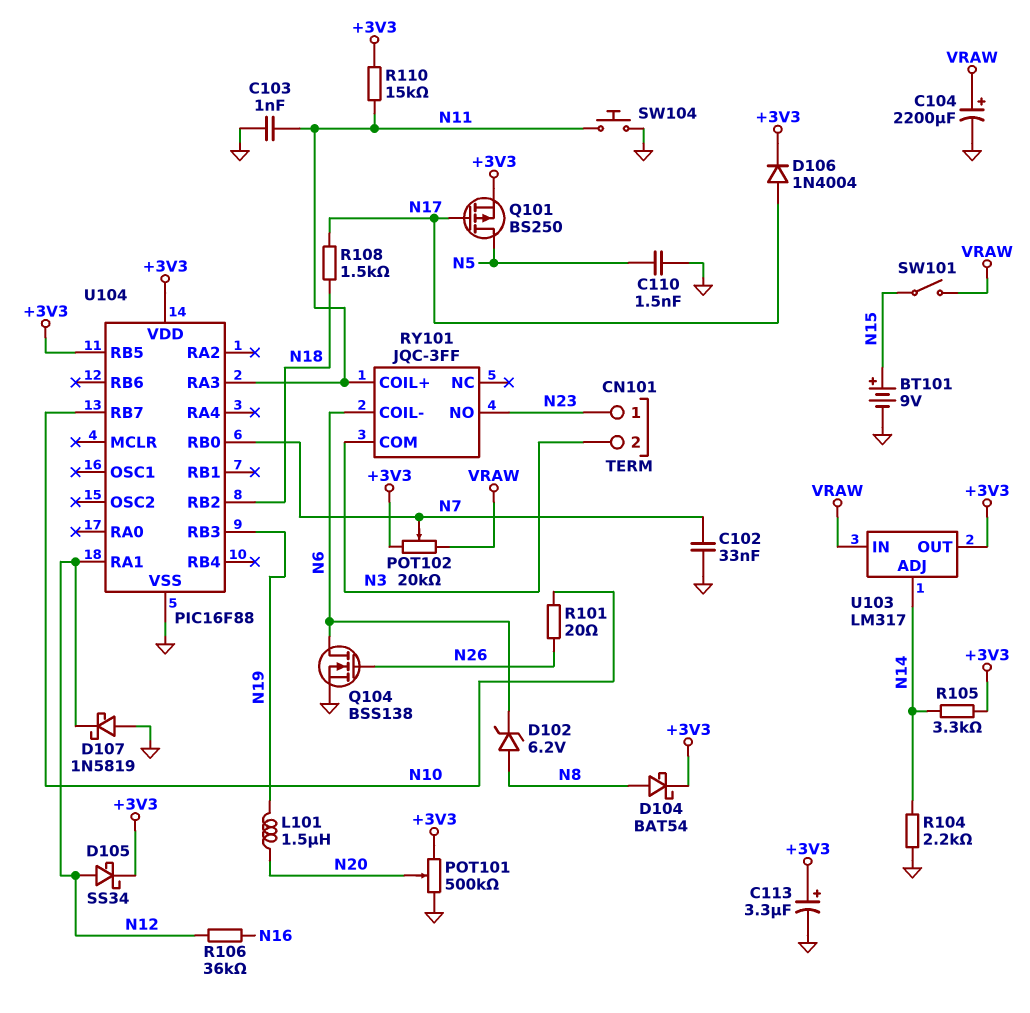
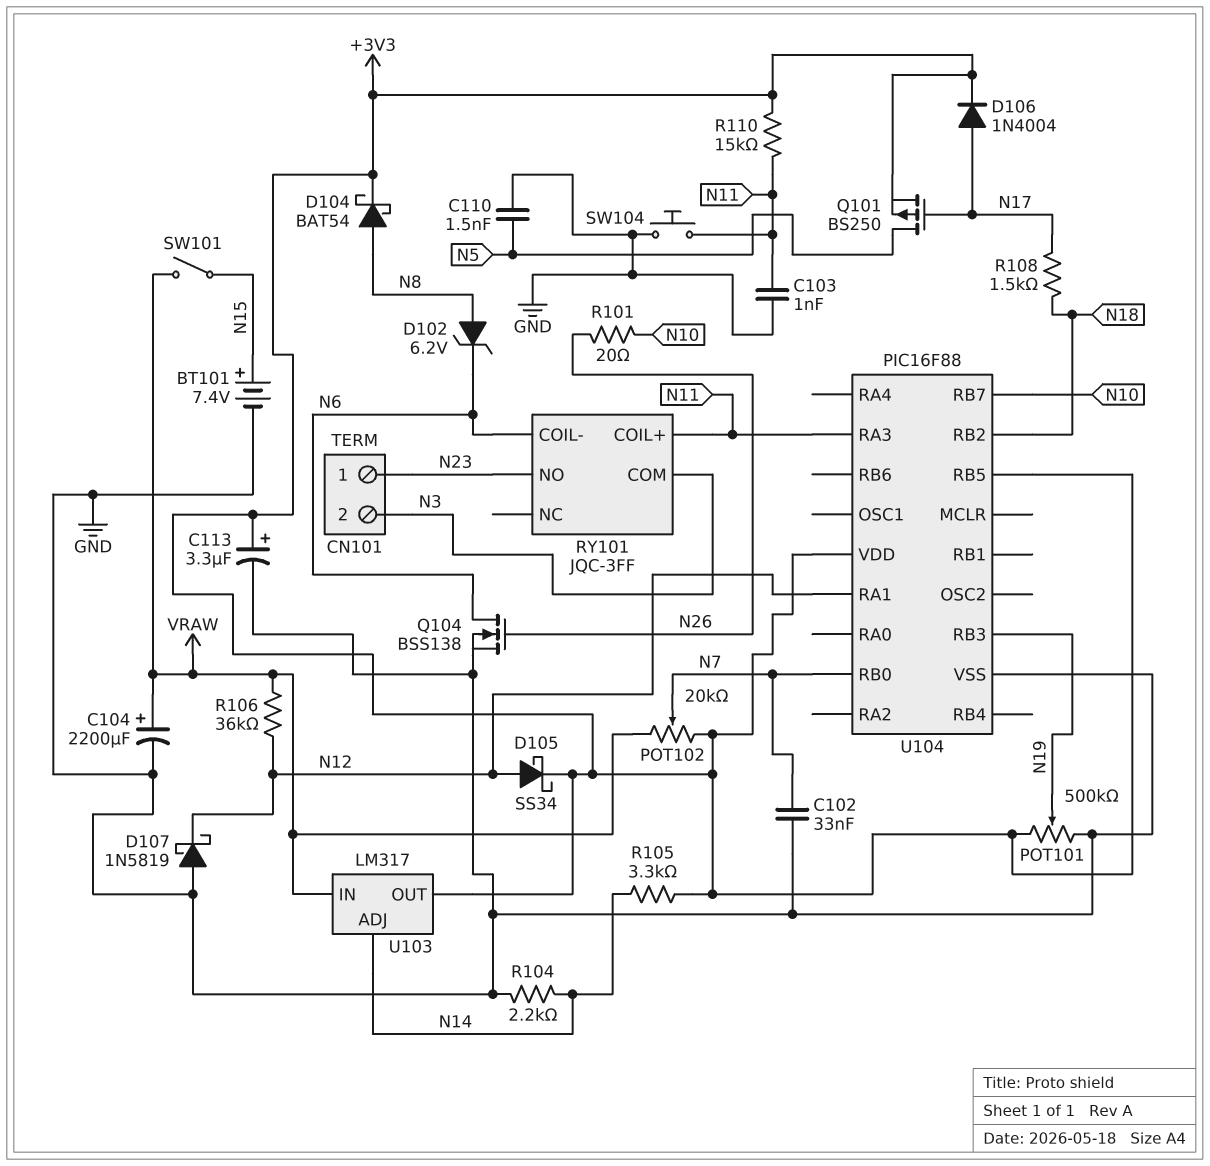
BT101: 9V (plus N15, minus GND) -> 7.4V (plus N15, minus GND)
L101: 1.5uH (N19, N20) -> none
POT101: 500k (+3V3, GND, wiper N20) -> 500k (+3V3, GND, wiper N19)
R106: 36k (N12, N16) -> 36k (N12, VRAW)

